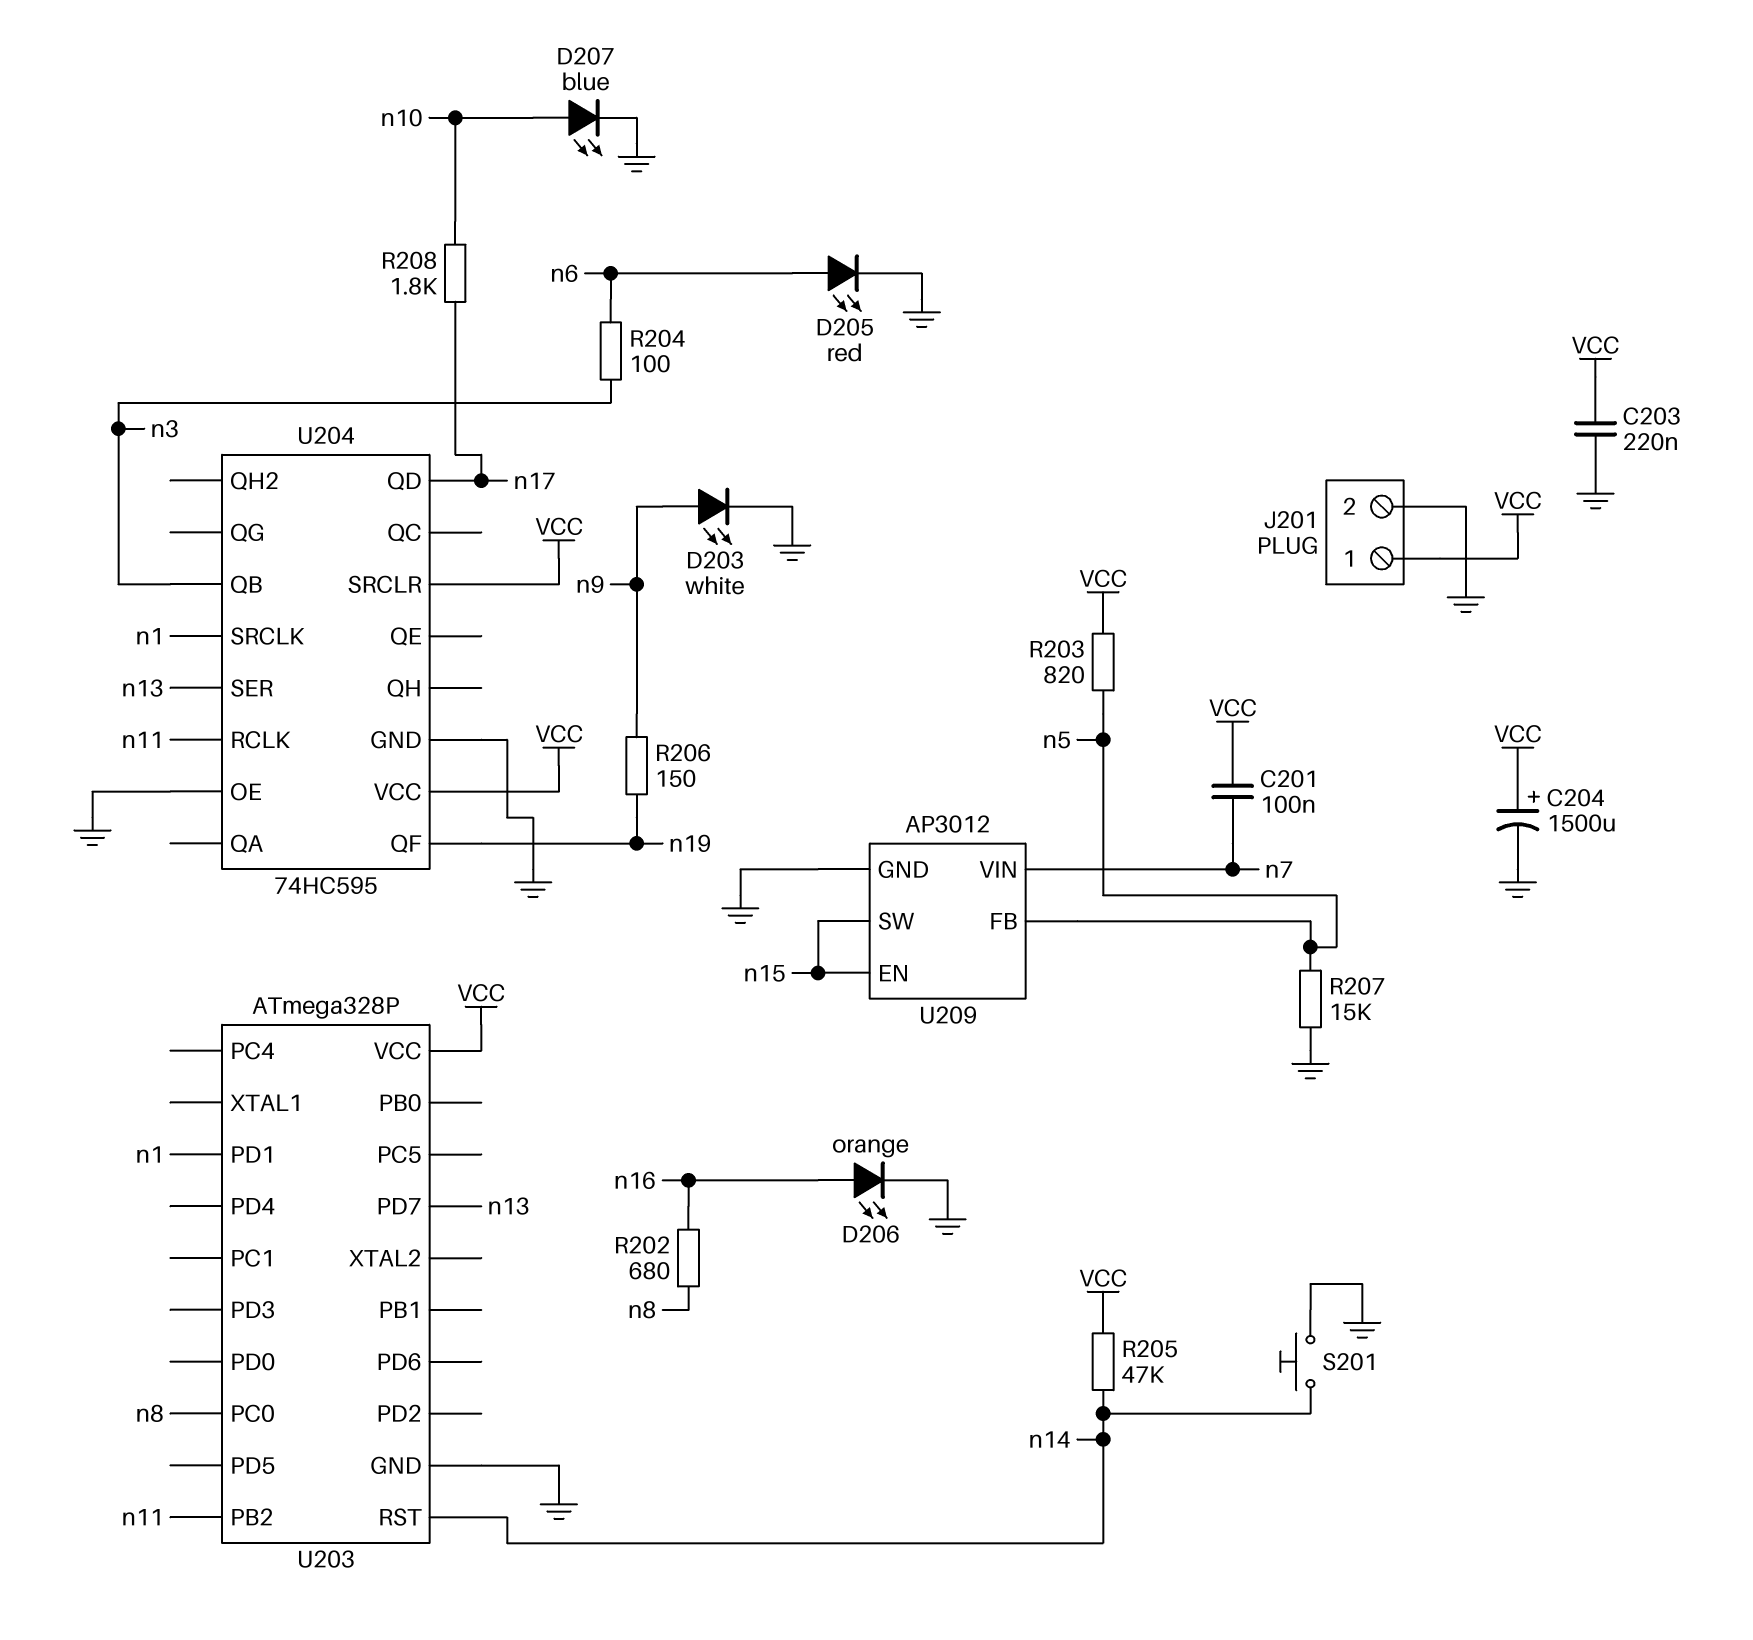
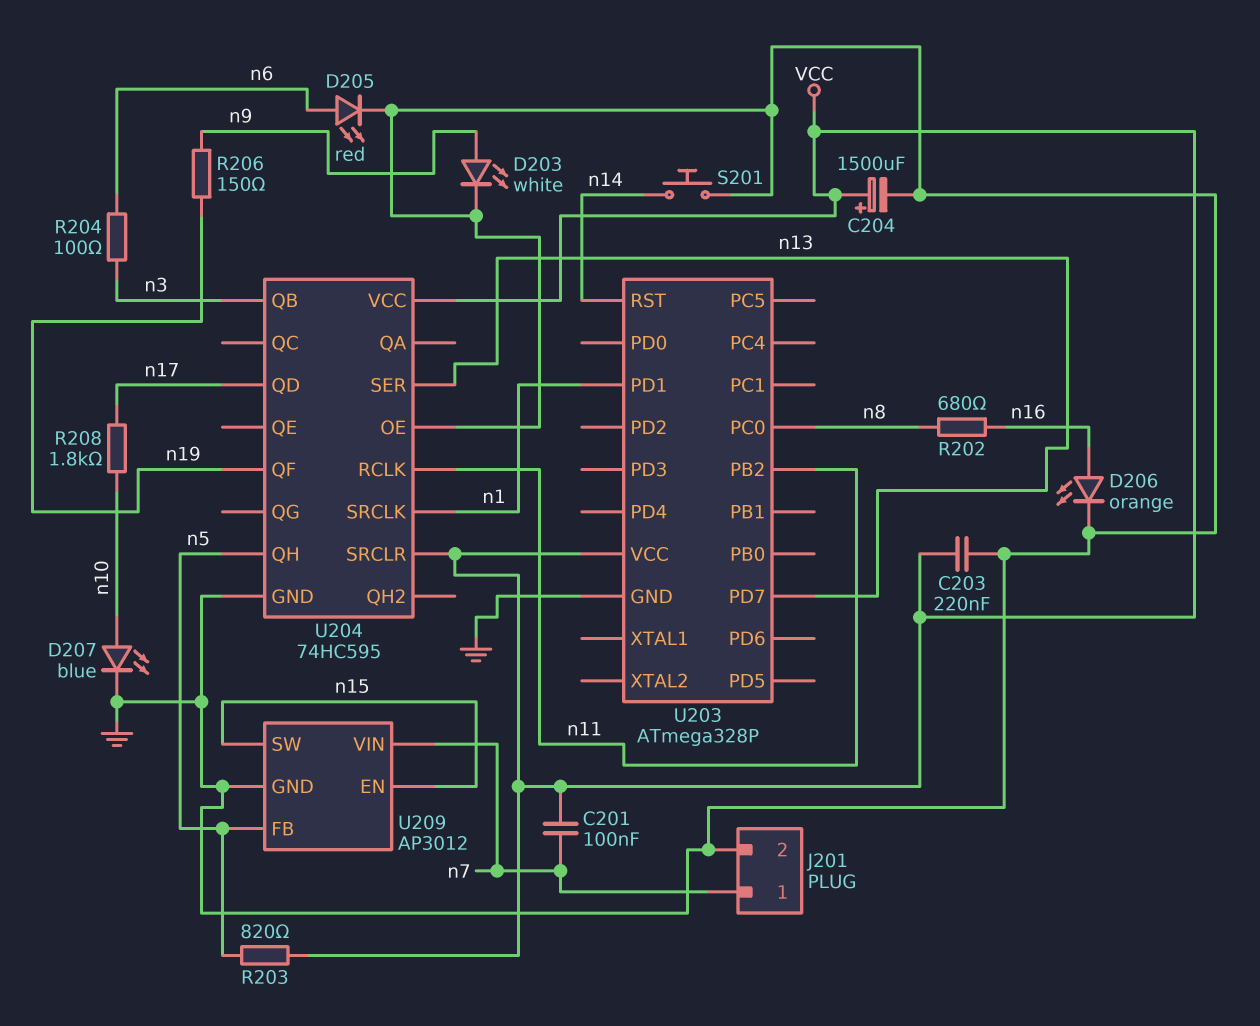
J201 pin 1: VCC -> n7
R205: 47k (VCC, n14) -> none
R207: 15k (GND, n5) -> none
U204 pin QH: none -> n5

